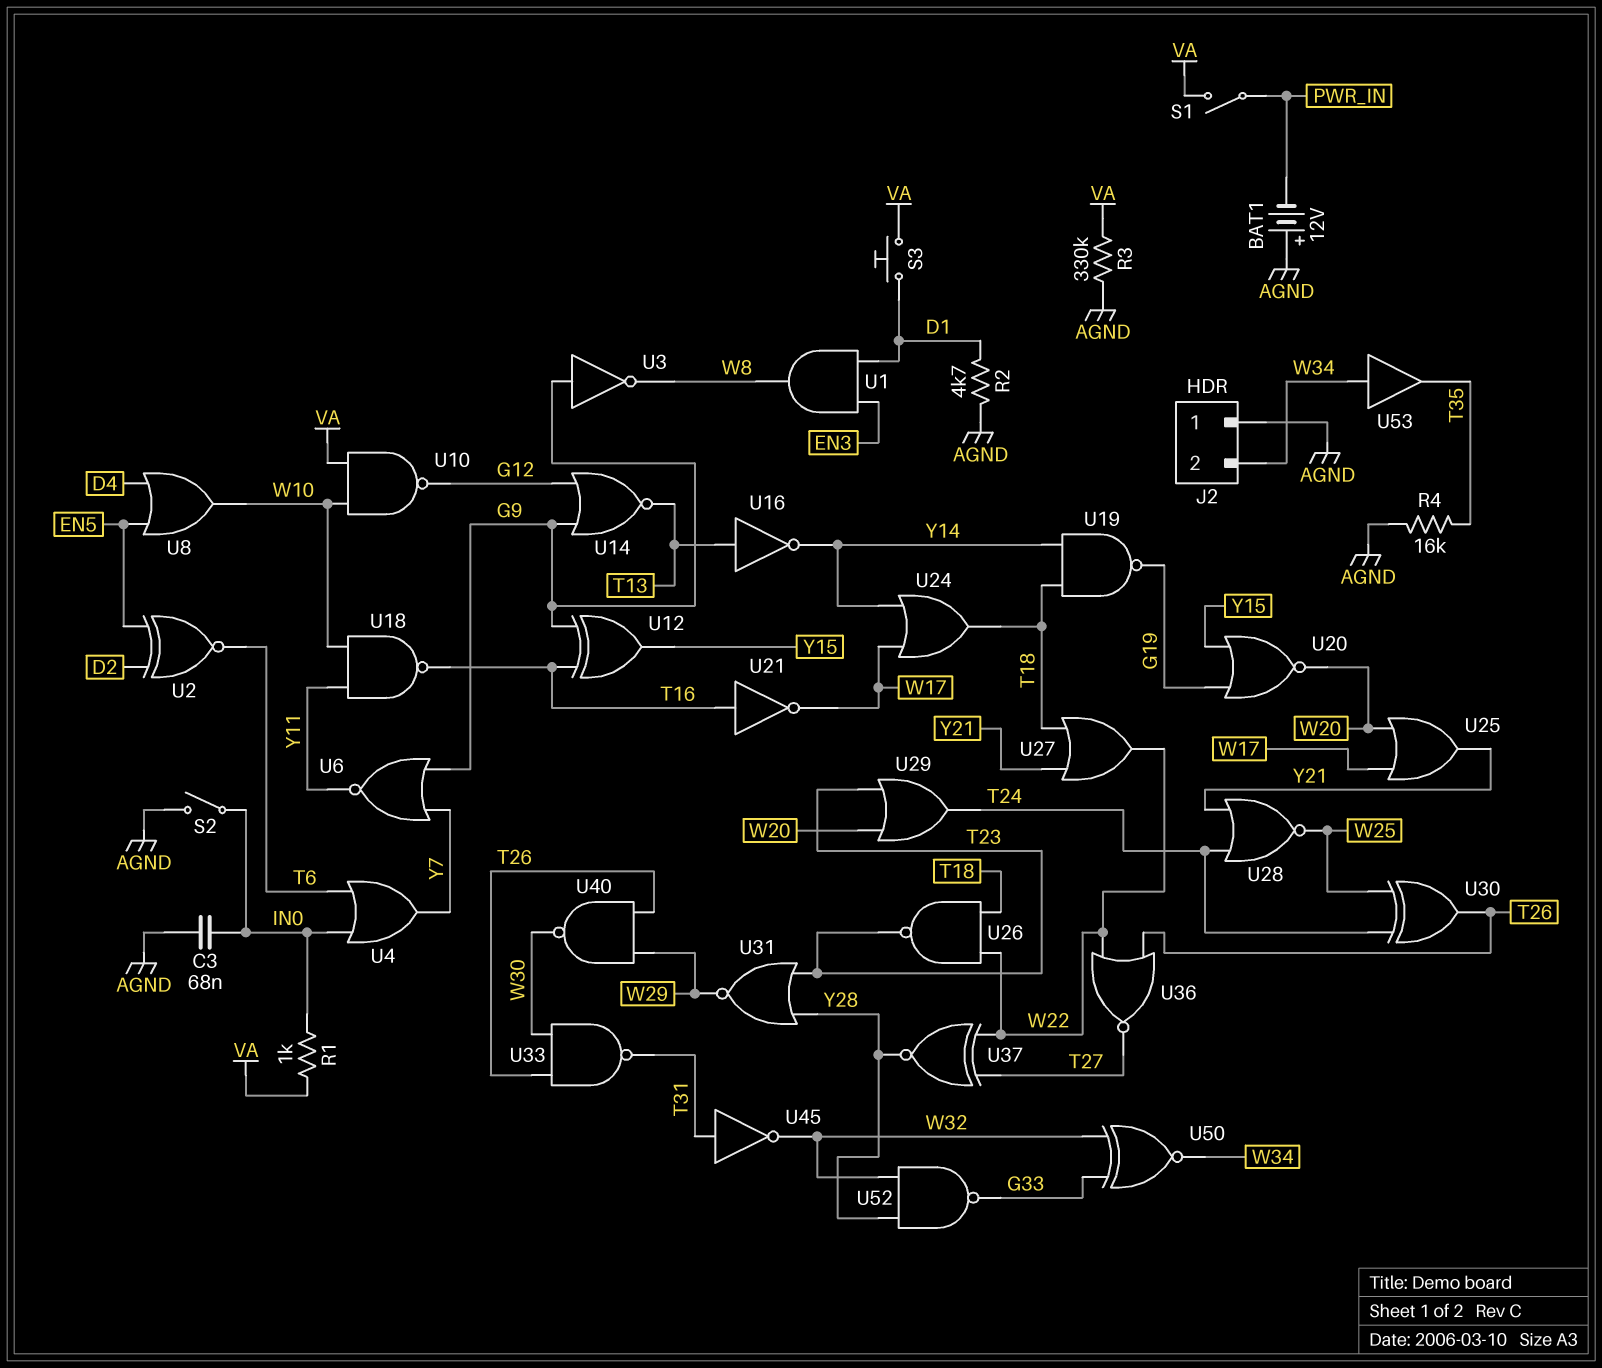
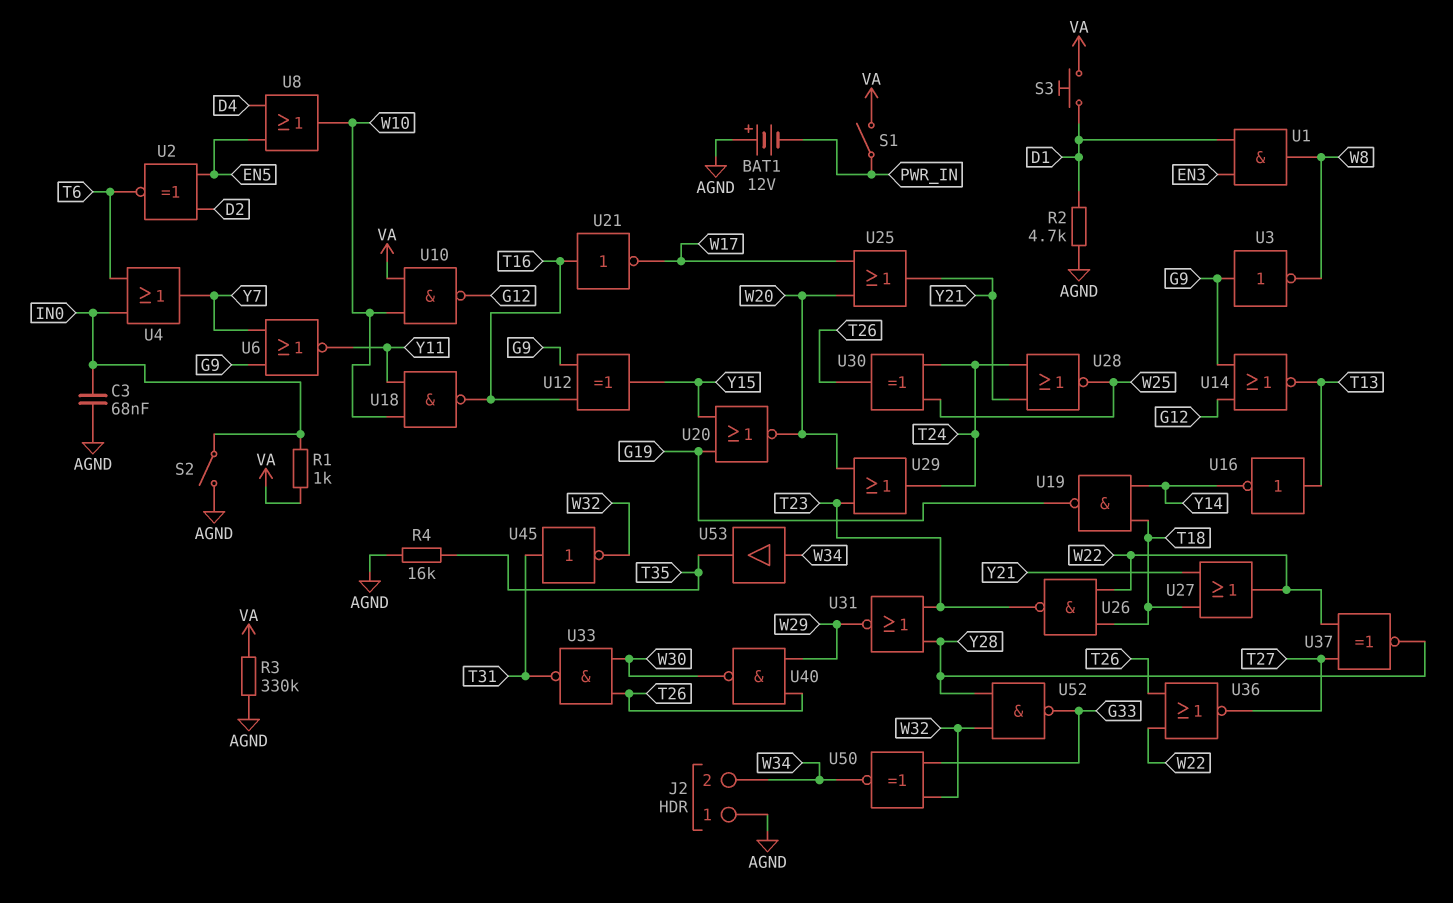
U24: OR (in W17, in Y14, out T18) -> none

